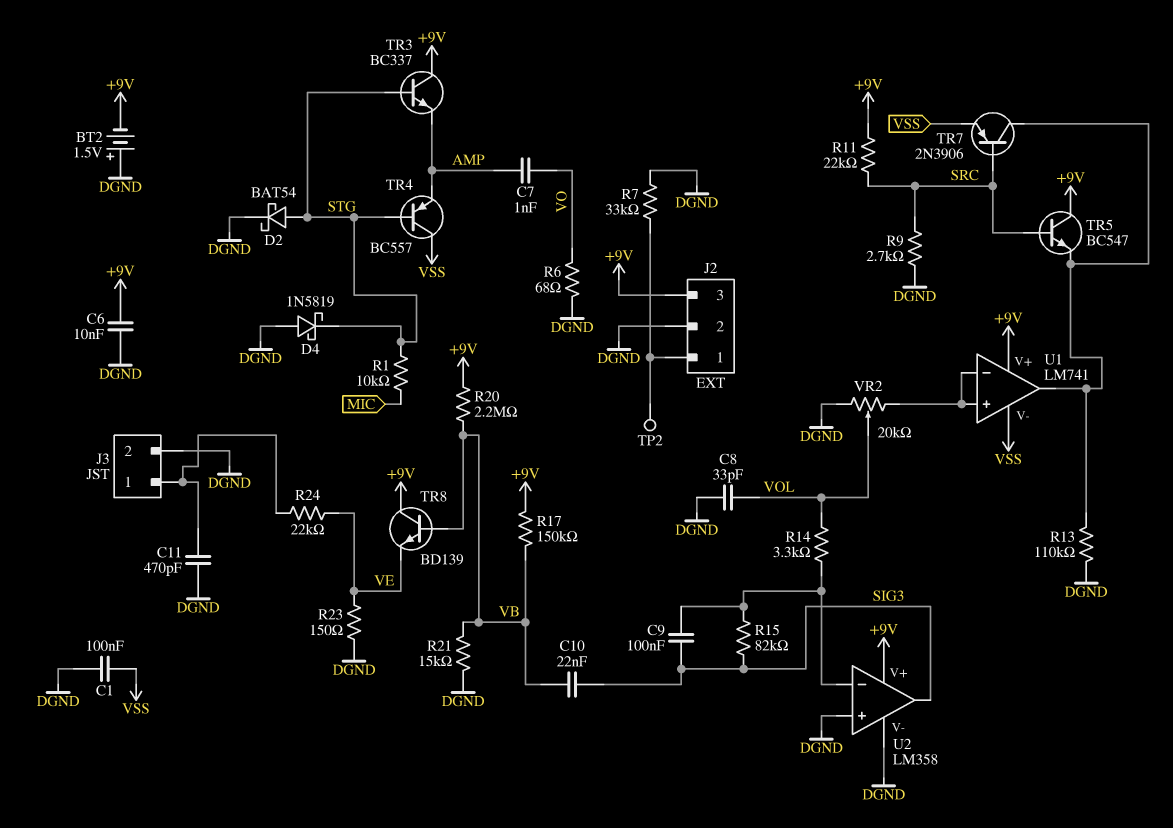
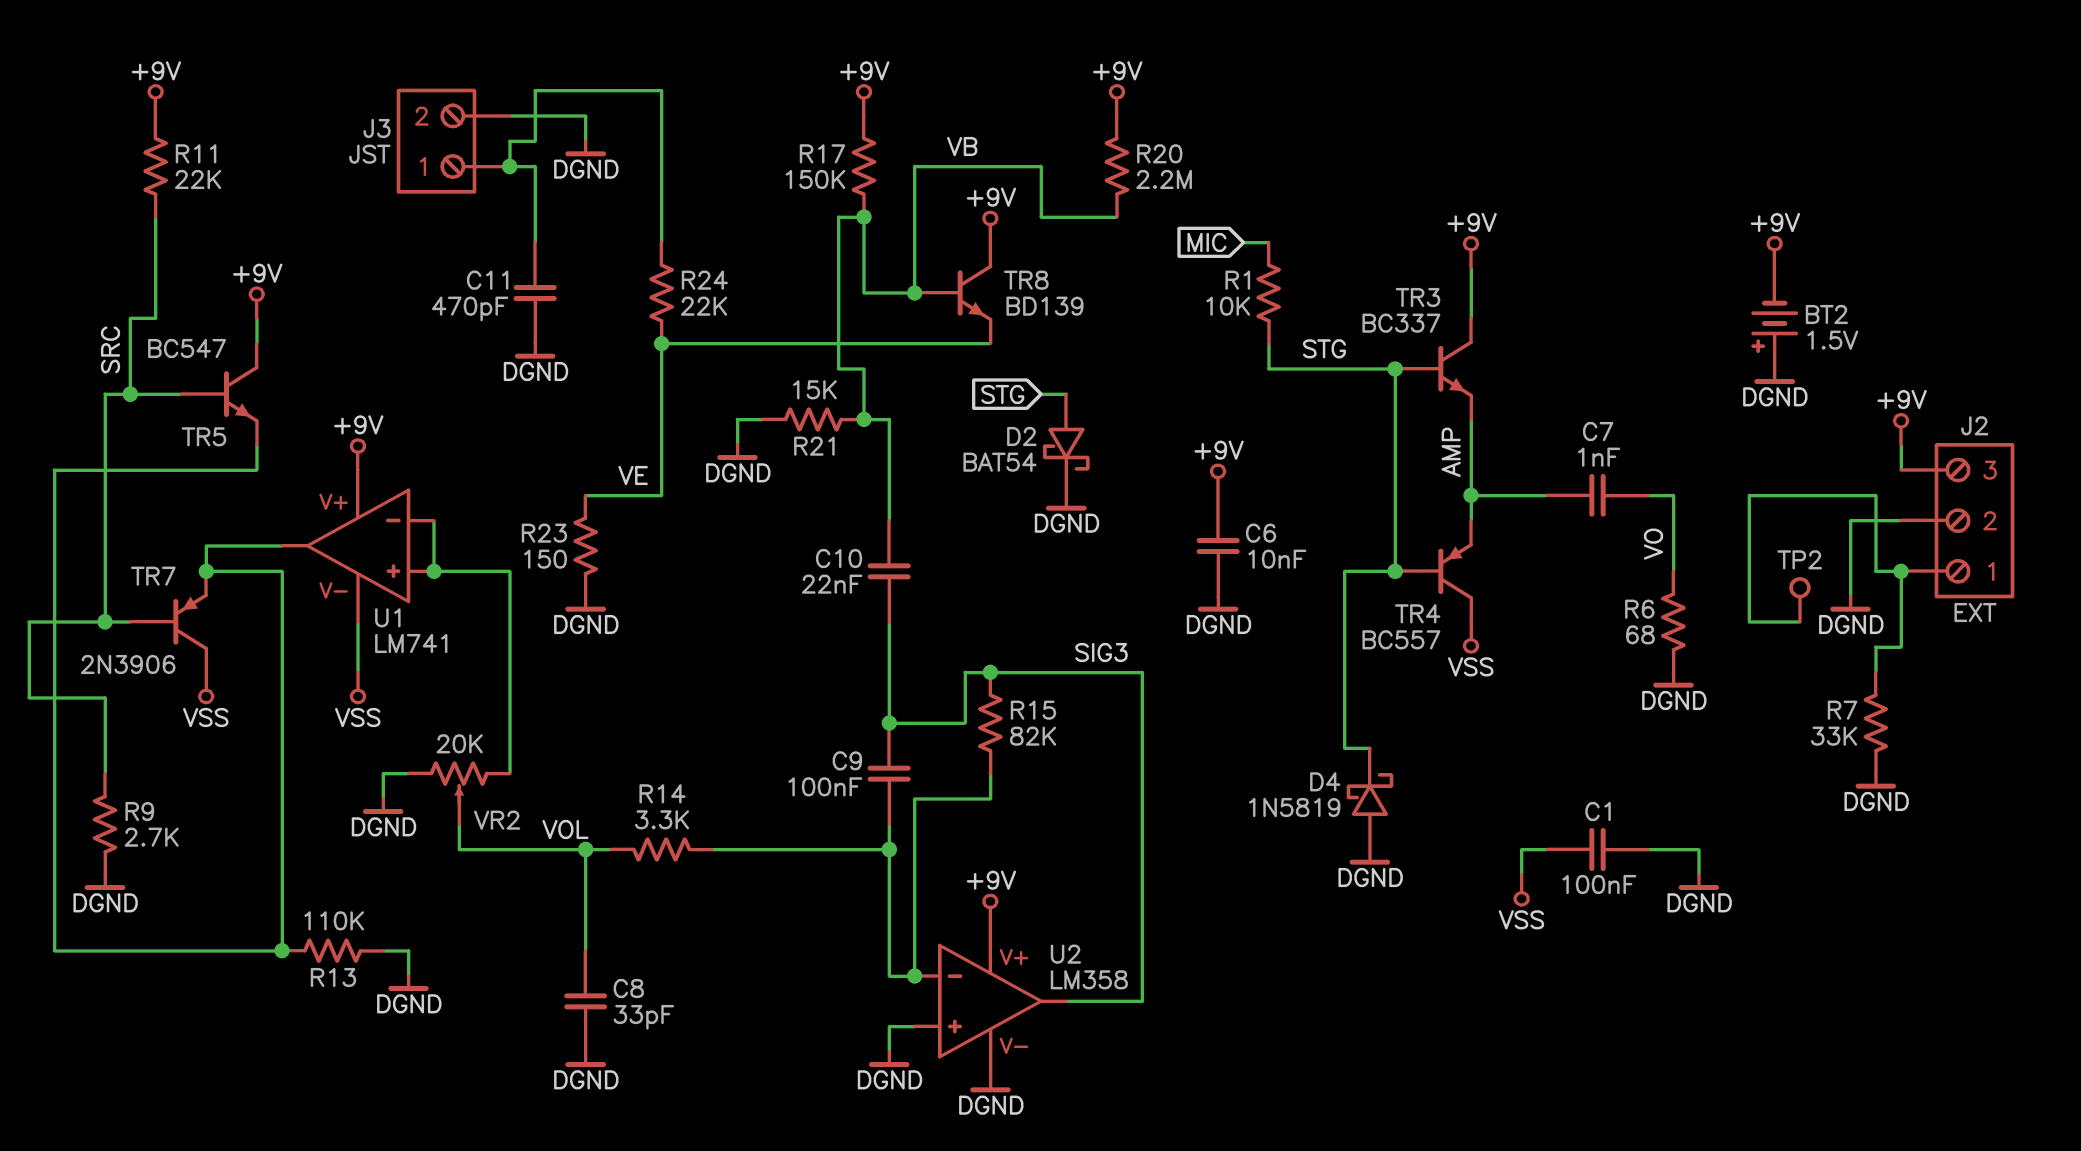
TR7: PNP 2N3906 (B SRC, C U1/out, E VSS) -> PNP 2N3906 (B SRC, C VSS, E U1/out)

